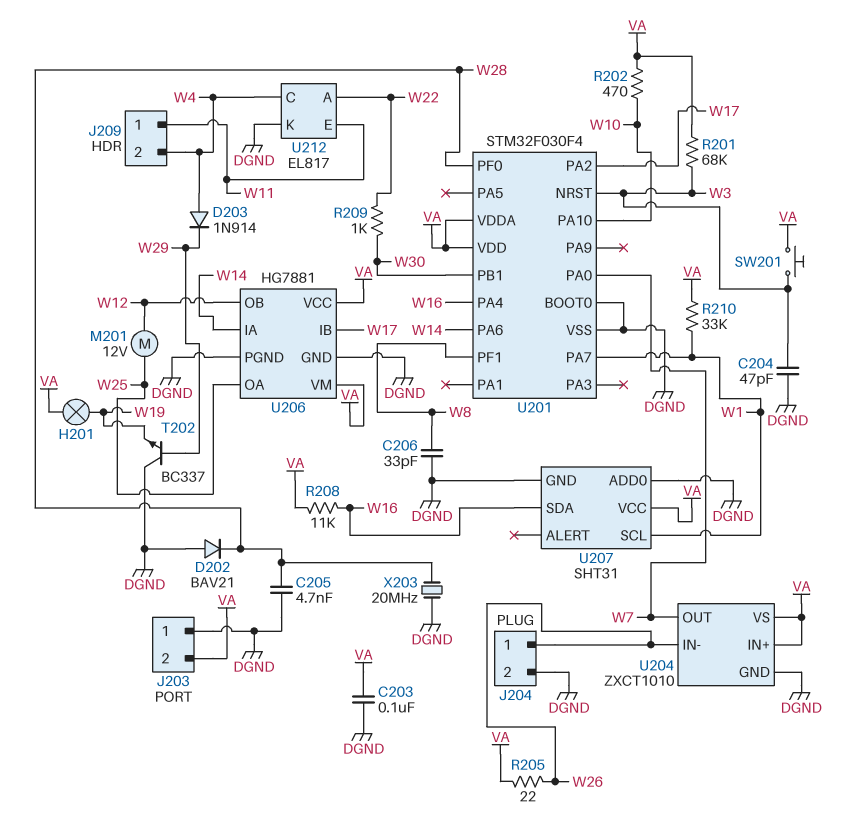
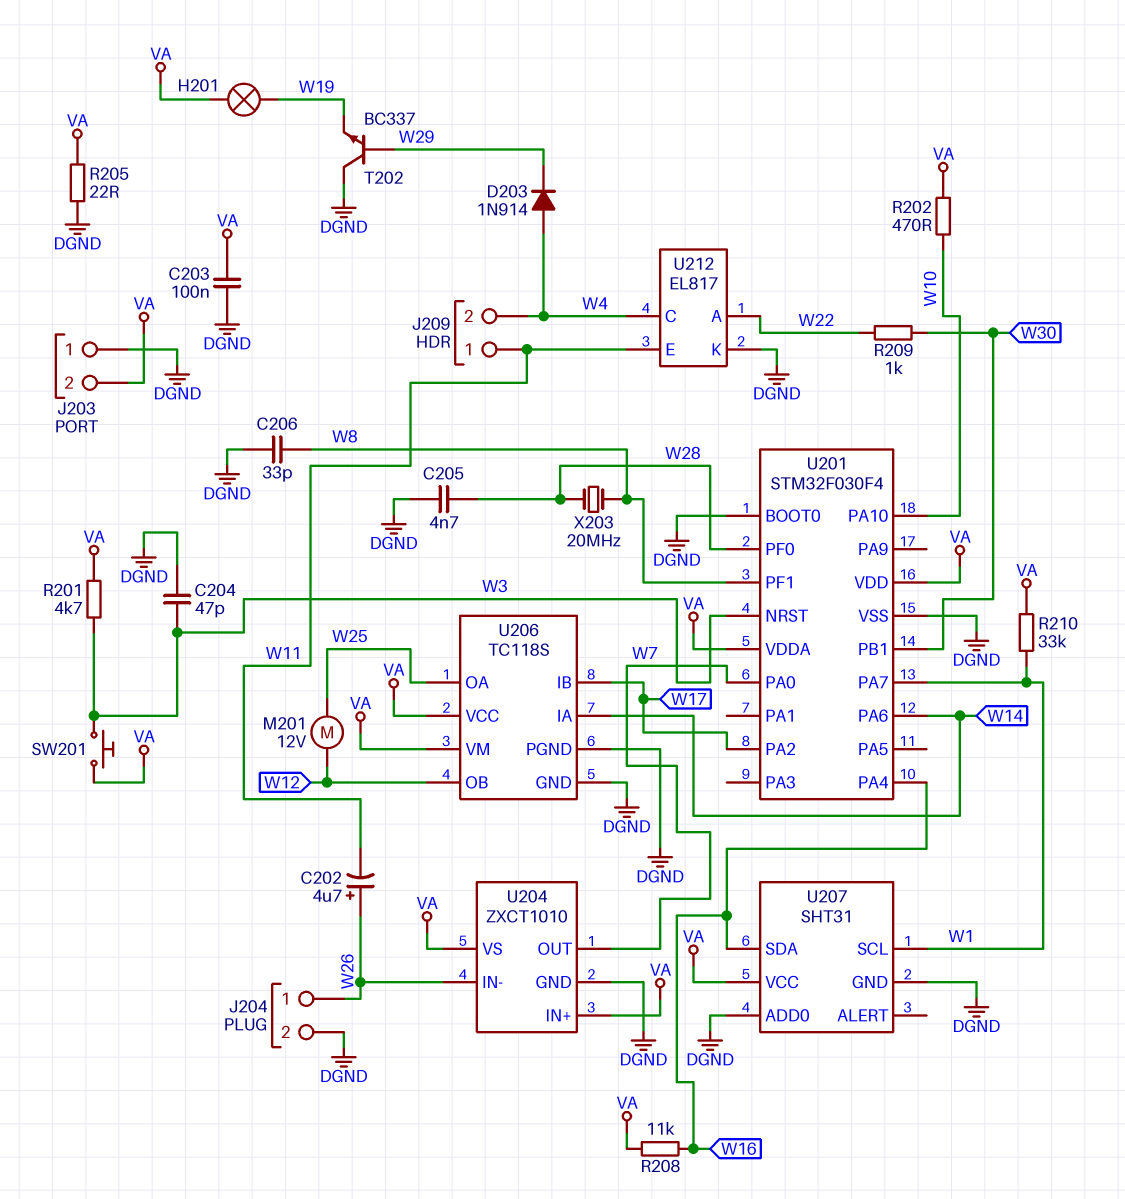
C202: none -> 4.7uF (plus W26, minus W11)
D202: diode BAV21 (A DGND, K W28) -> none
R201: 68k (VA, W3) -> 4.7k (VA, W3)
R205: 22 (VA, W26) -> 22 (DGND, VA)
U206: HG7881 -> TC118S
X203: 20MHz (DGND, W28) -> 20MHz (W8, W28)

